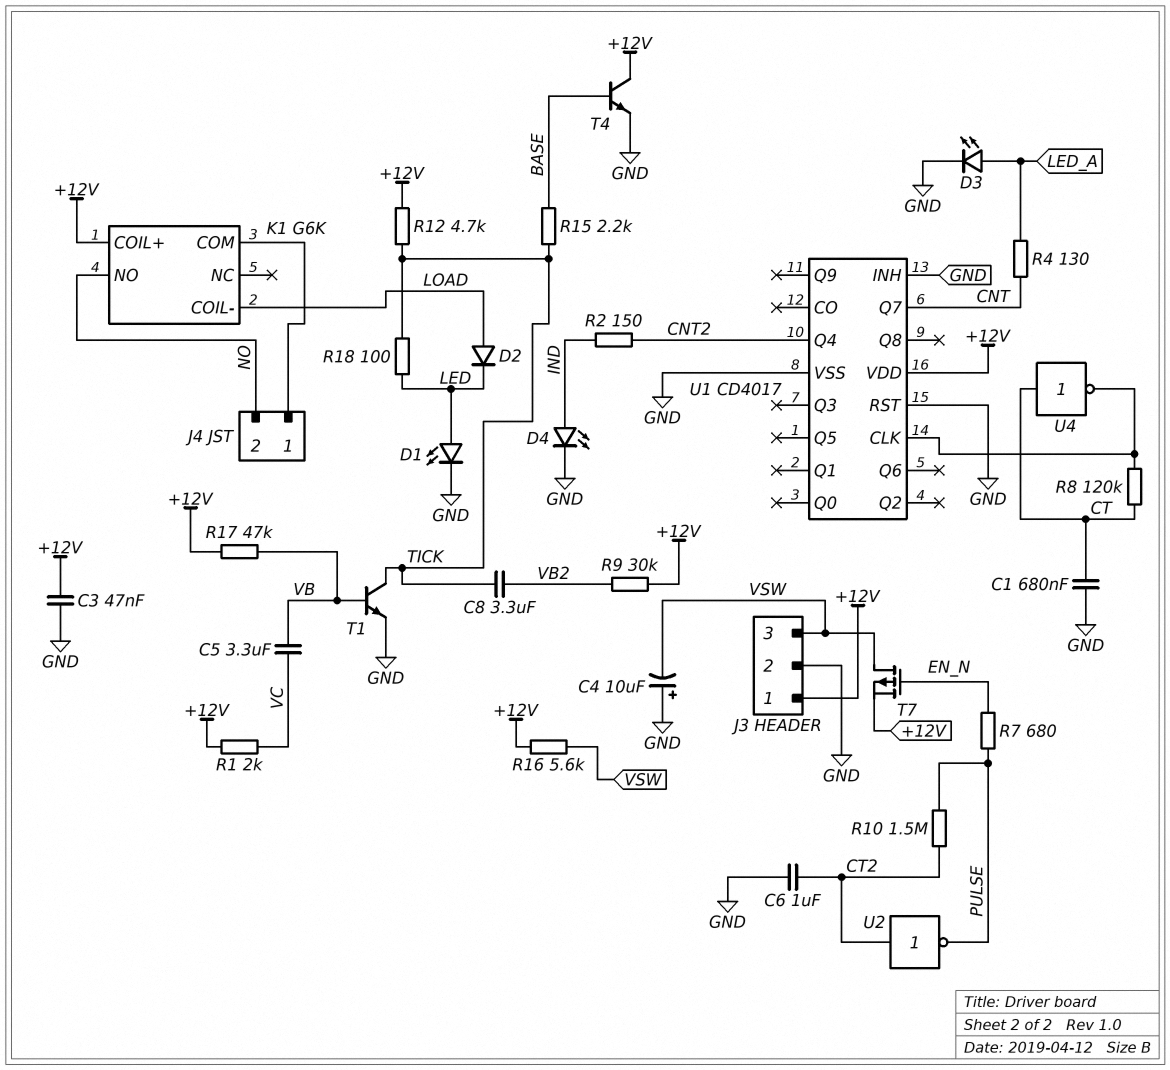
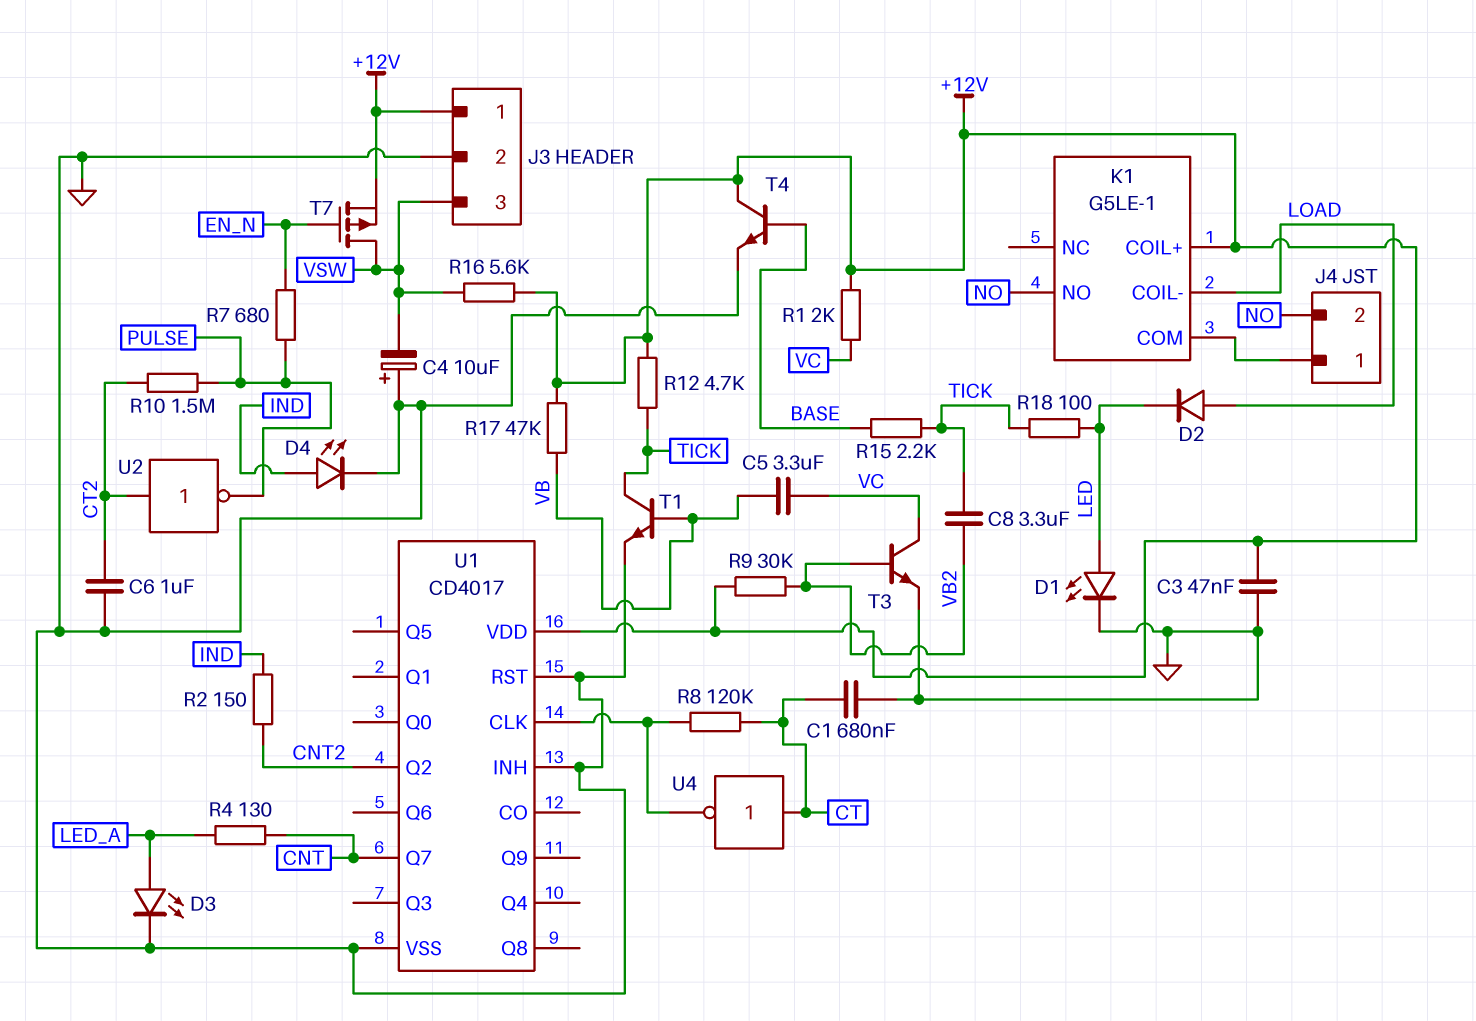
K1: G6K -> G5LE-1
T3: none -> NPN (B VB2, C VC, E GND)
U1 pin Q2: none -> CNT2
U1 pin Q4: CNT2 -> none

